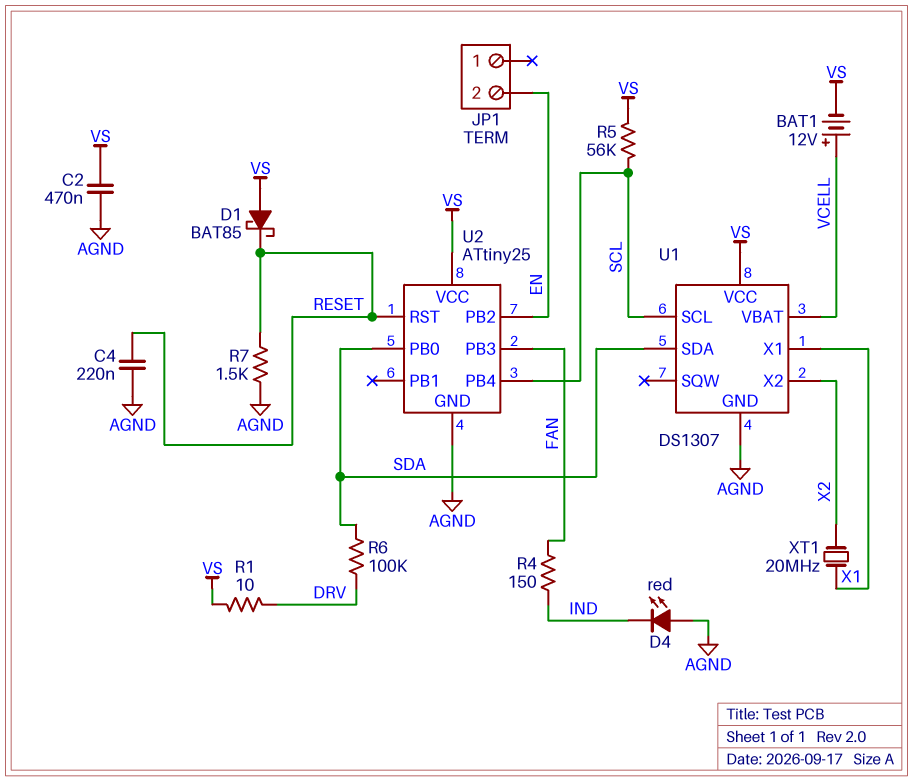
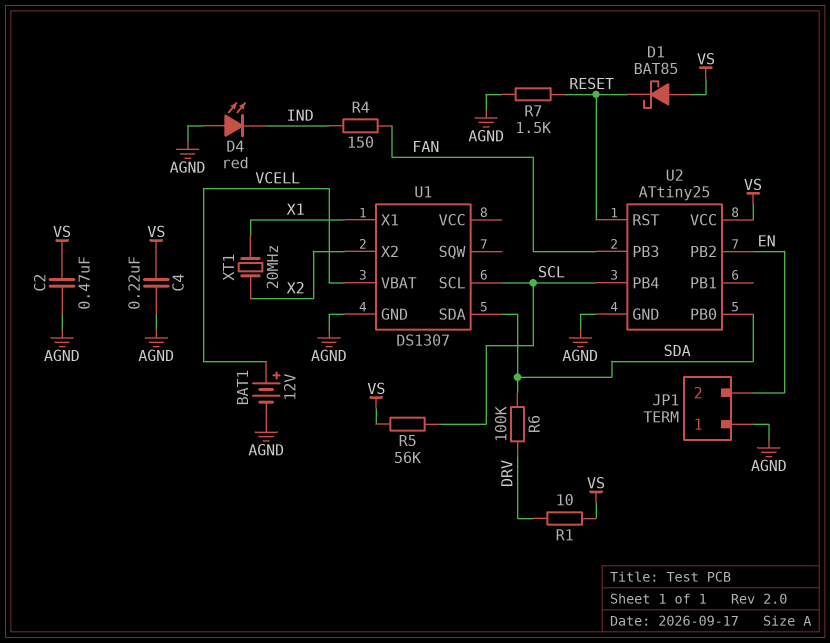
BAT1: 12V (plus VCELL, minus VS) -> 12V (plus VCELL, minus AGND)
C4: 220nF (AGND, RESET) -> 220nF (AGND, VS)
JP1 pin 1: none -> AGND
U1 pin VCC: VS -> none

